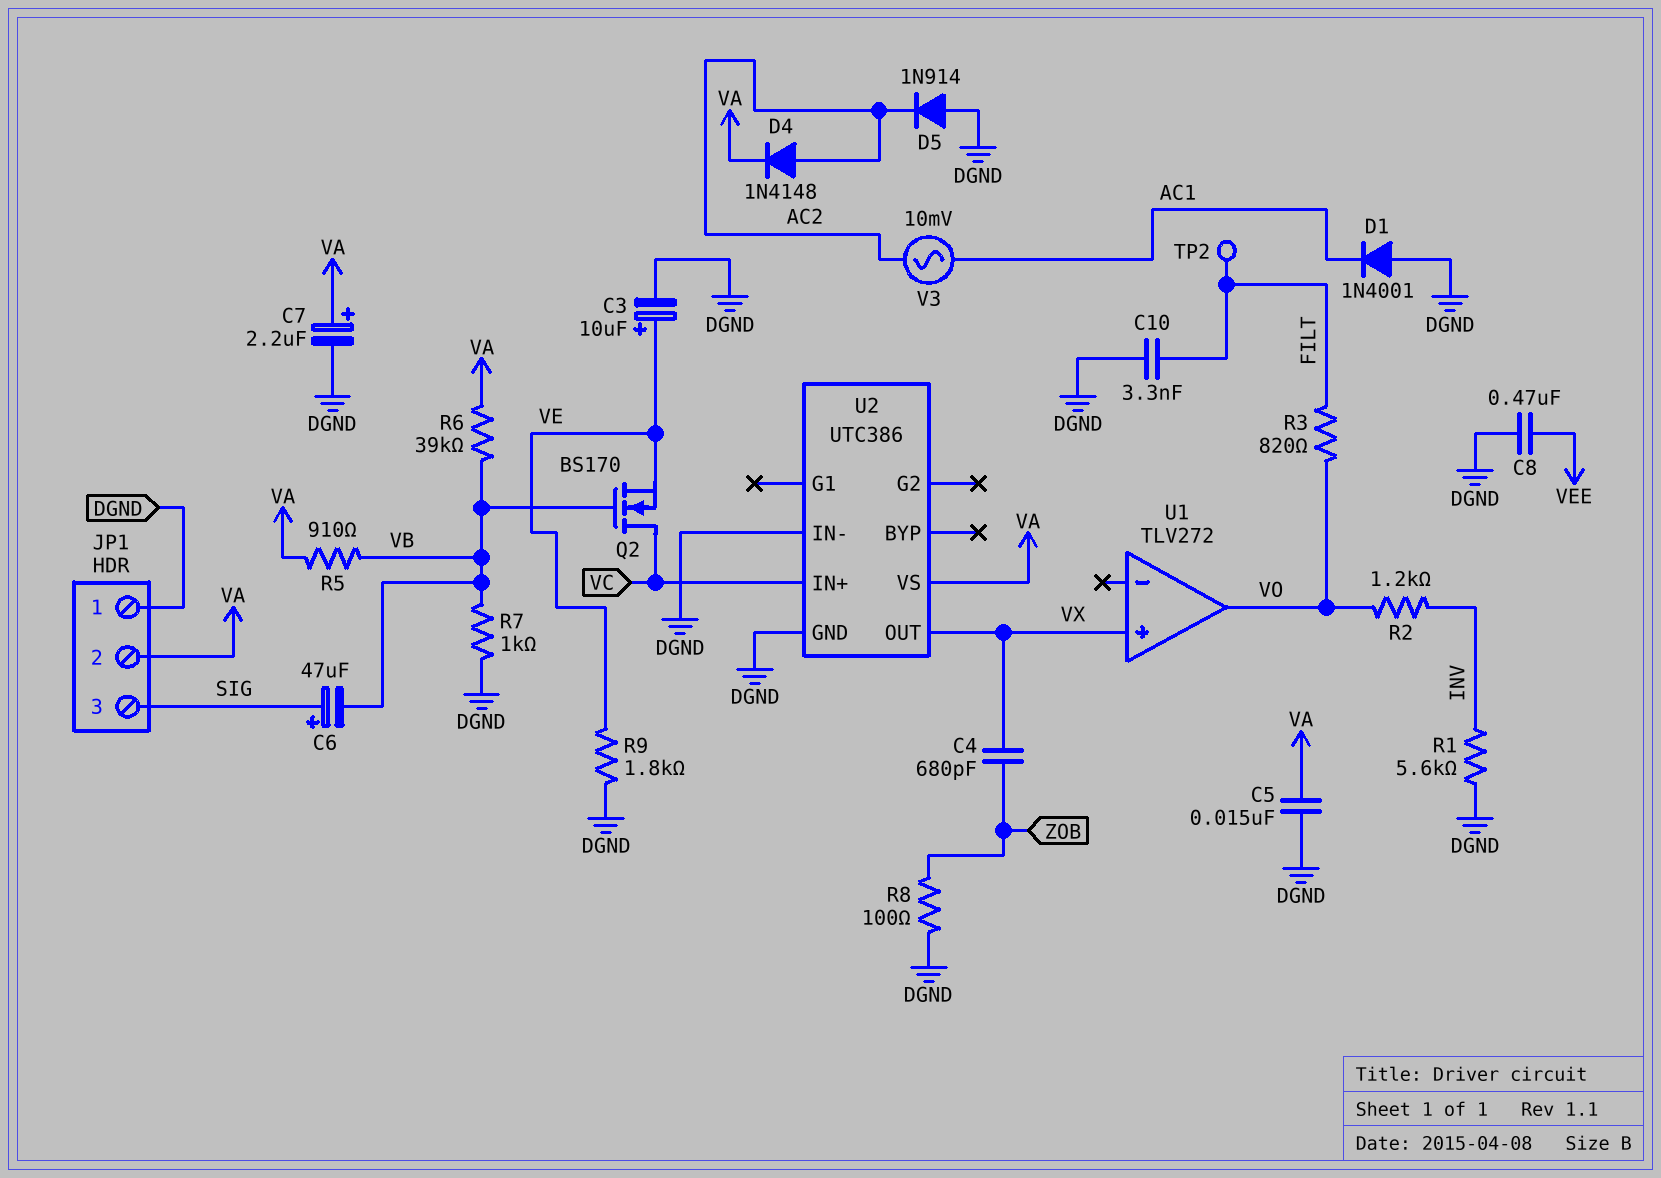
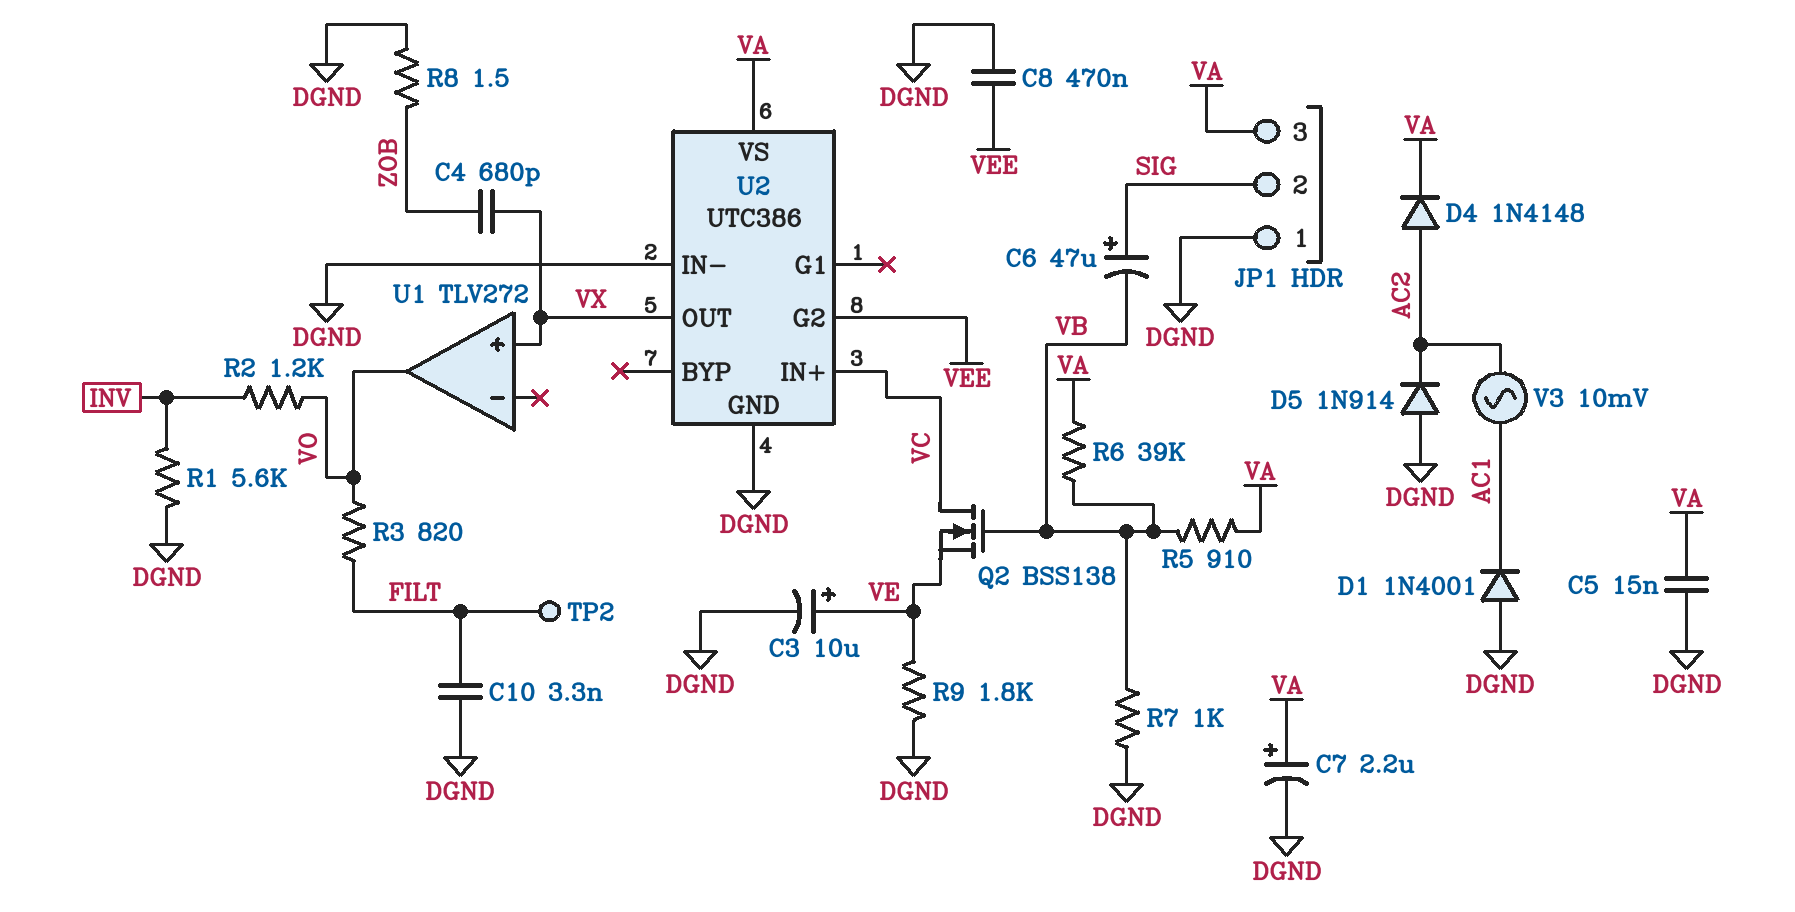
JP1 pin 2: VA -> SIG
JP1 pin 3: SIG -> VA
Q2: NMOS BS170 (G VB, D VC, S VE) -> NMOS BSS138 (G VB, D VC, S VE)
R8: 100 (DGND, ZOB) -> 1.5 (DGND, ZOB)
U2 pin G2: none -> VEE

